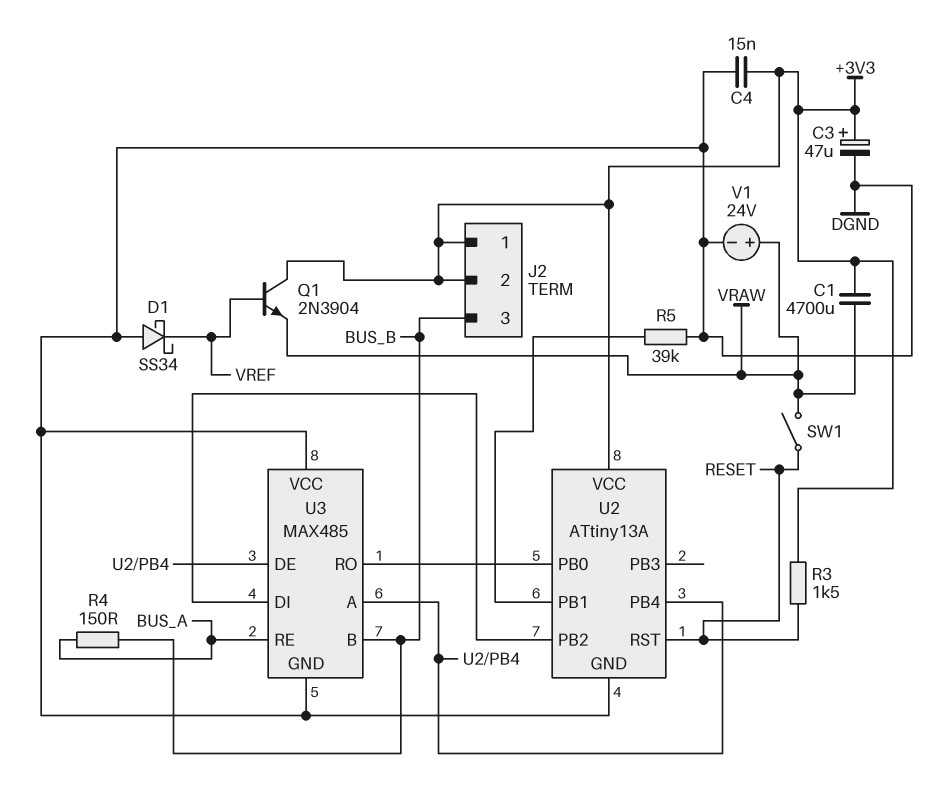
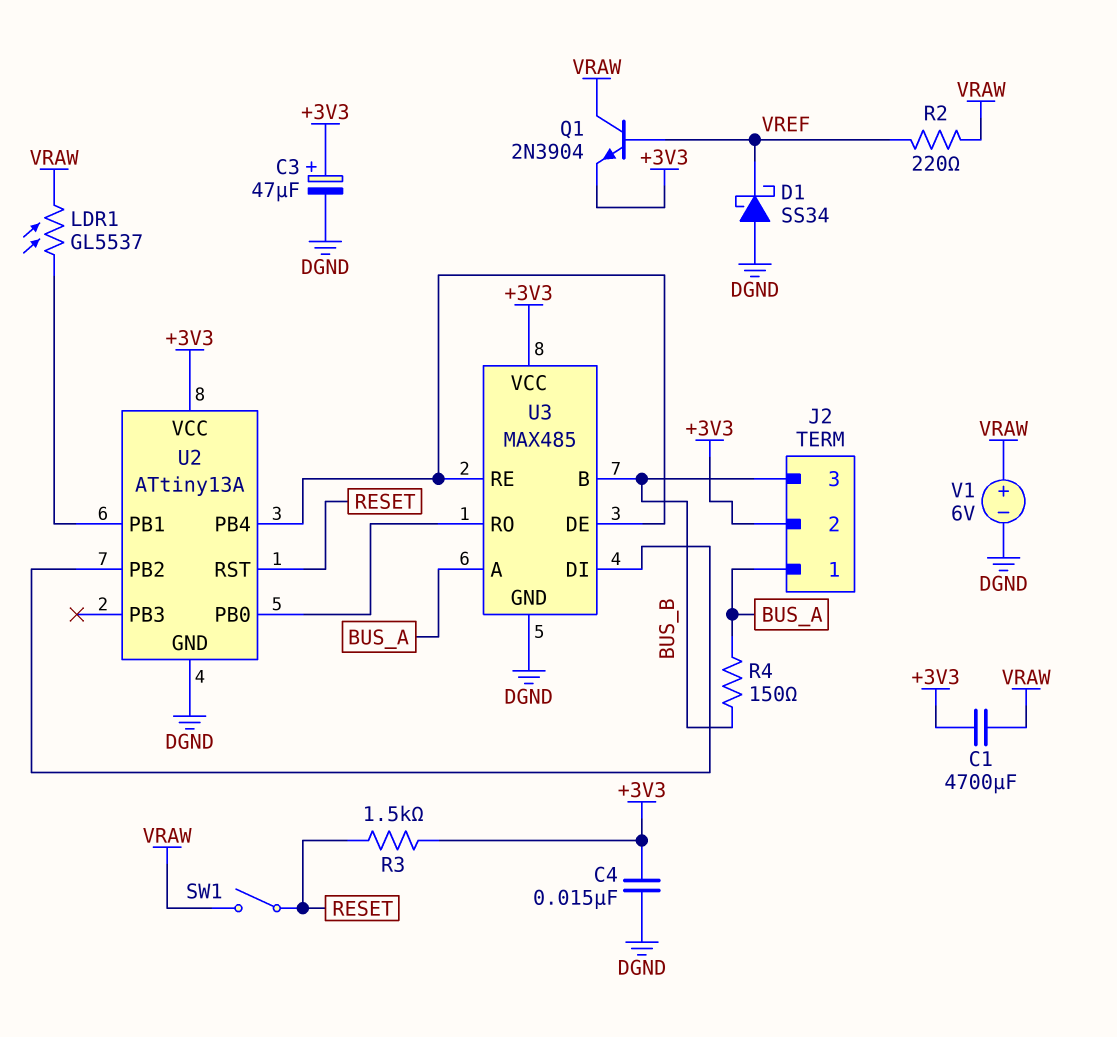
J2 pin 1: +3V3 -> BUS_A
LDR1: none -> GL5537 (U2/PB1, VRAW)
Q1: NPN 2N3904 (B VREF, C +3V3, E VRAW) -> NPN 2N3904 (B VREF, C VRAW, E +3V3)
R2: none -> 220 (VRAW, VREF)
R5: 39k (DGND, U2/PB1) -> none
U3 pin A: U2/PB4 -> BUS_A
U3 pin RE: BUS_A -> U2/PB4
U3 pin VCC: DGND -> +3V3
V1: 24V (plus VRAW, minus DGND) -> 6V (plus VRAW, minus DGND)

